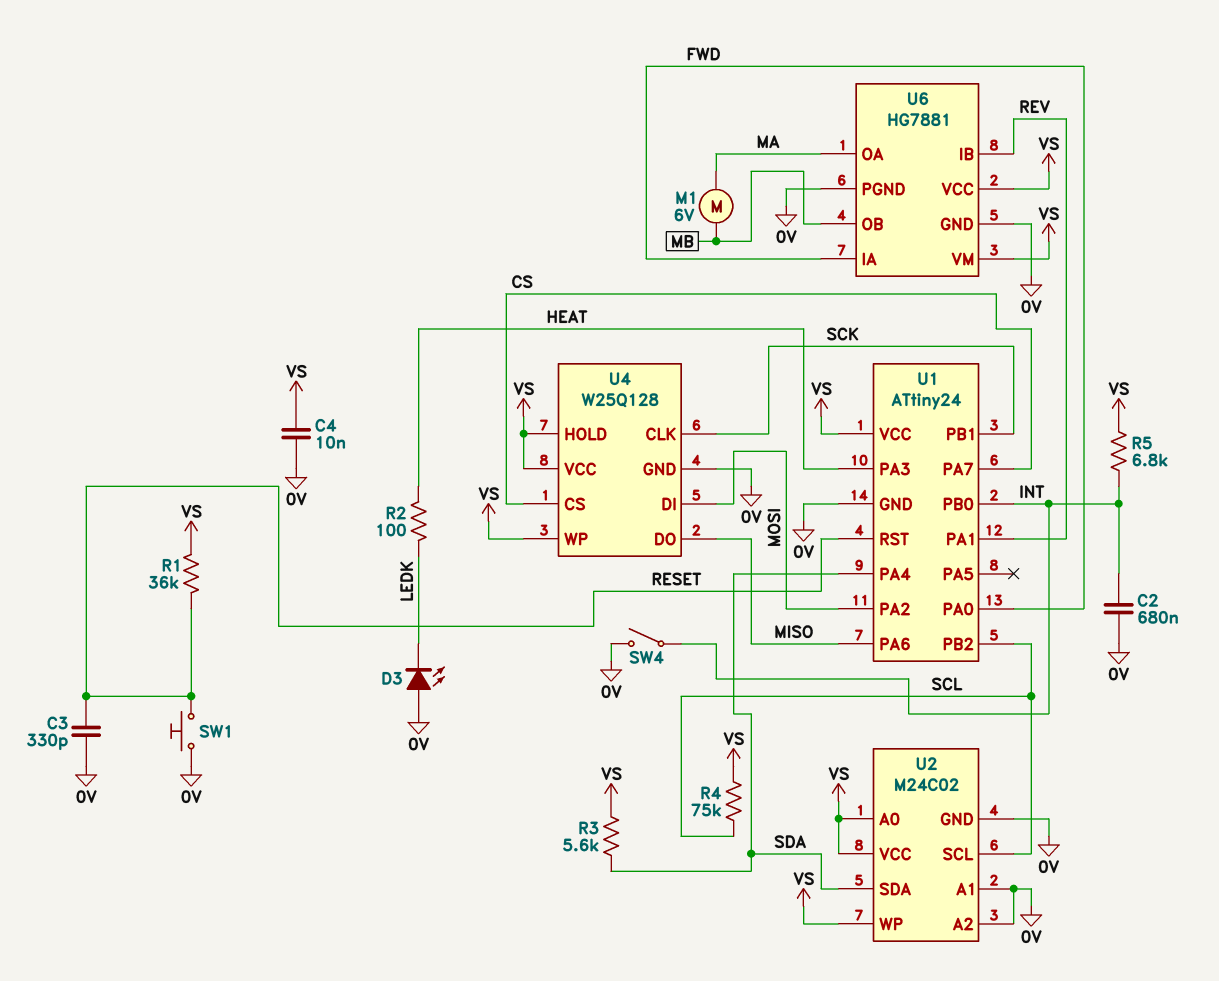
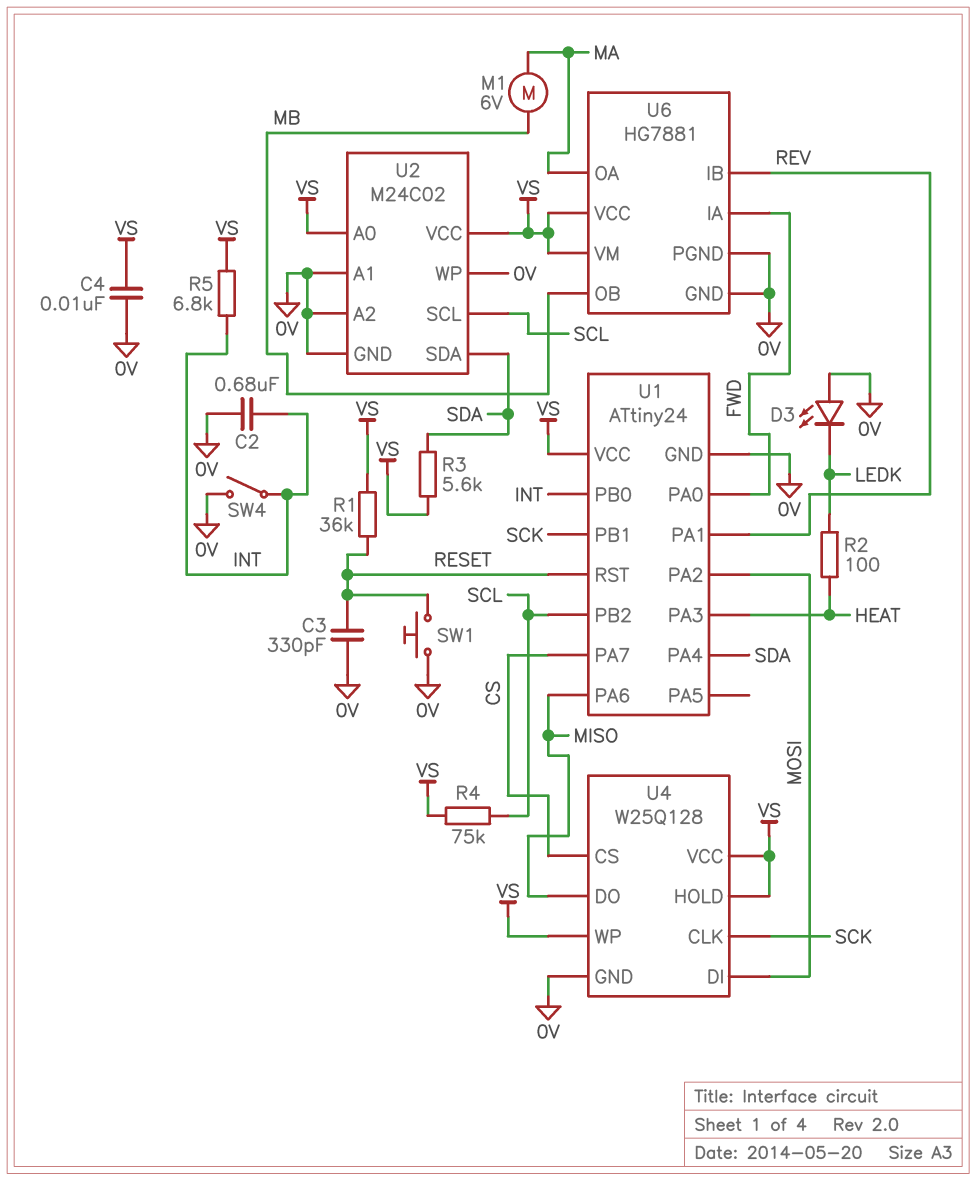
U2 pin WP: VS -> 0V

